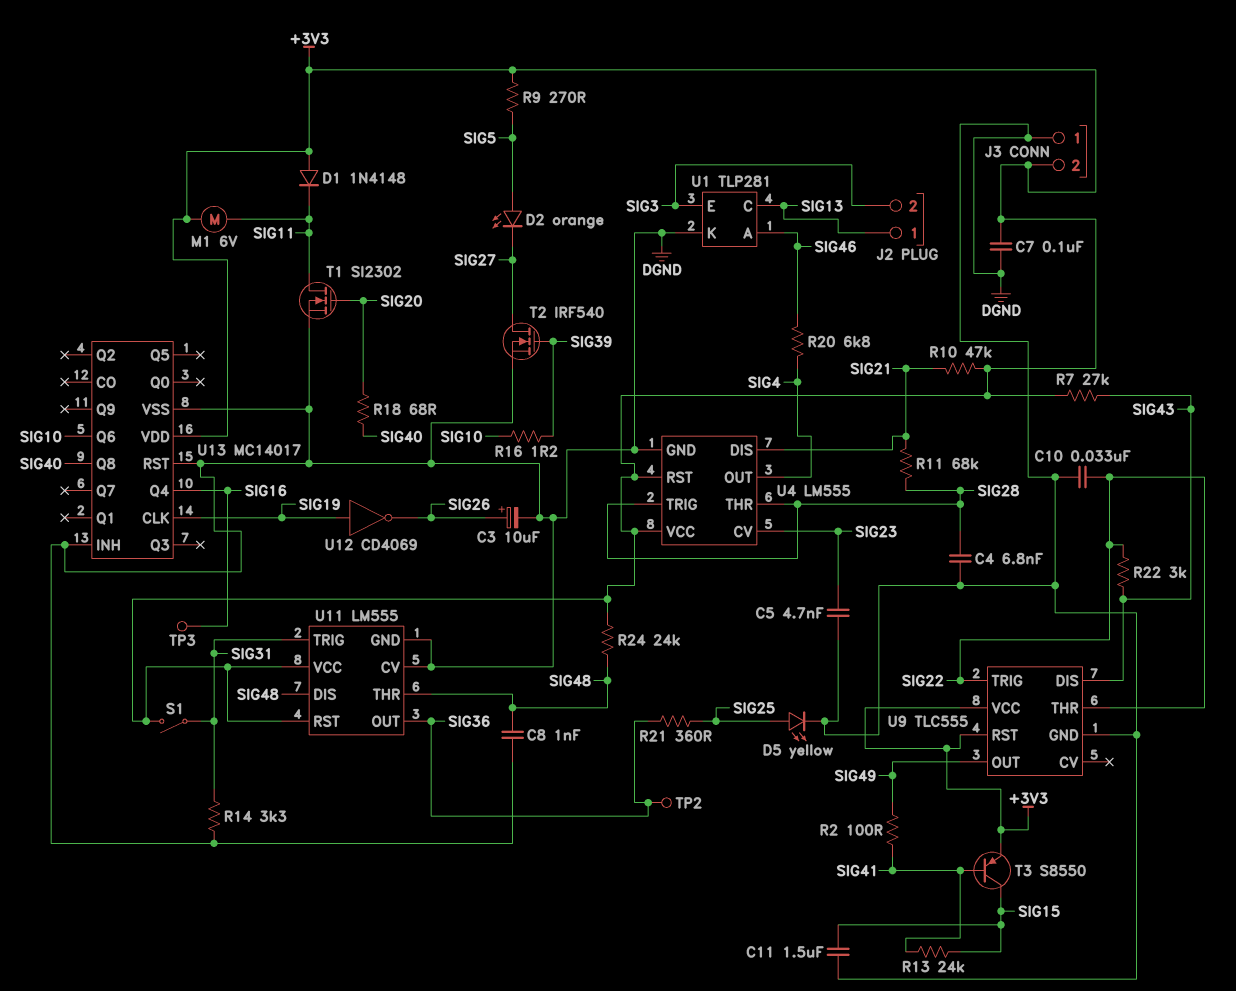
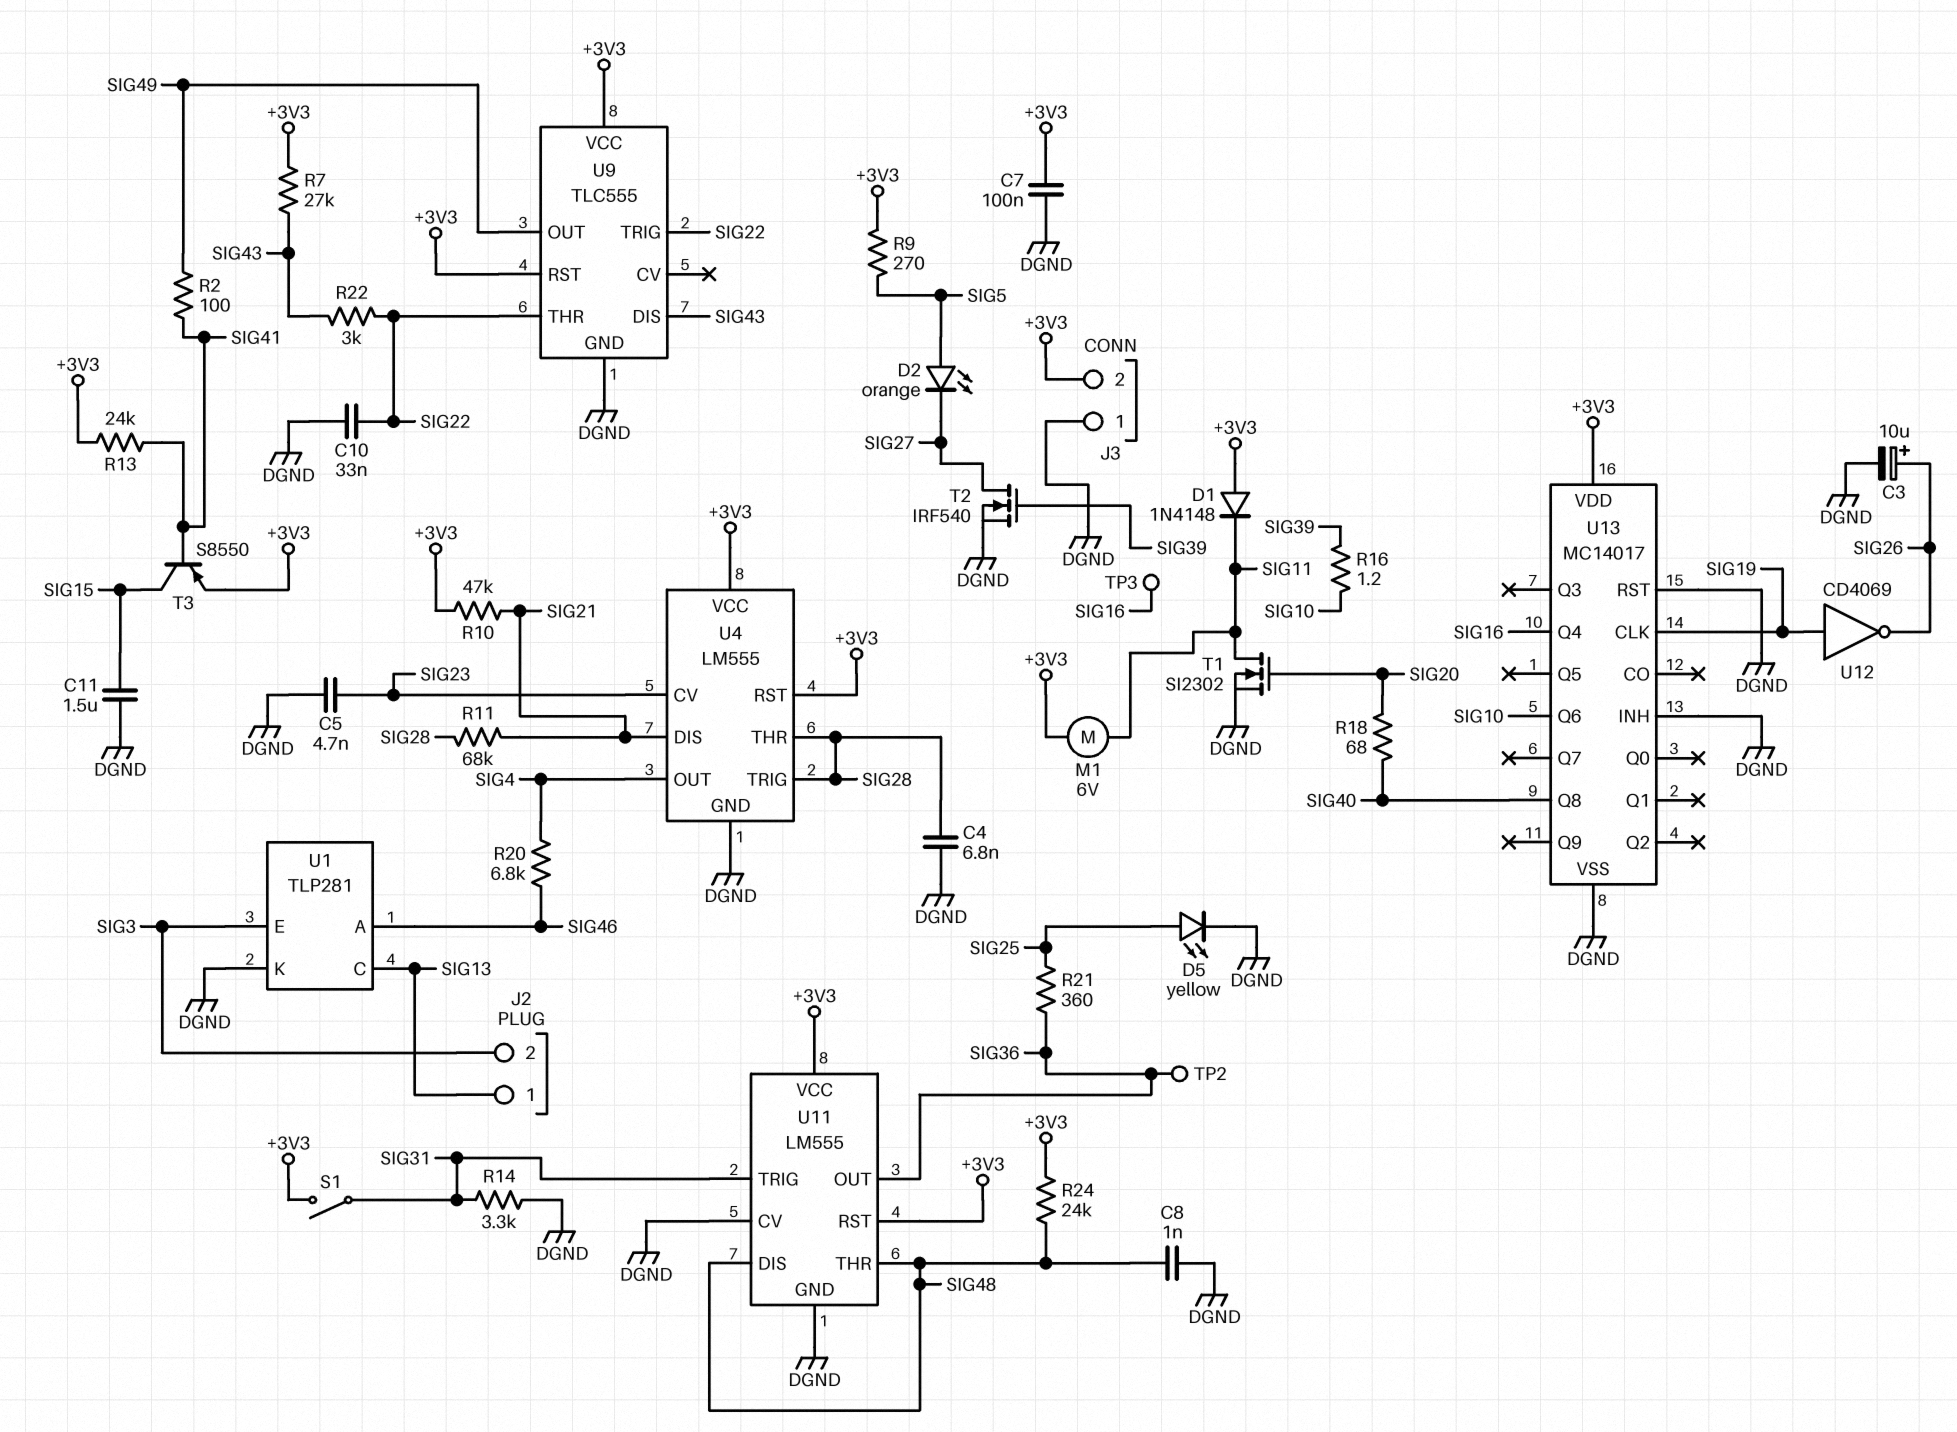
R13: 24k (SIG15, SIG41) -> 24k (+3V3, SIG41)

